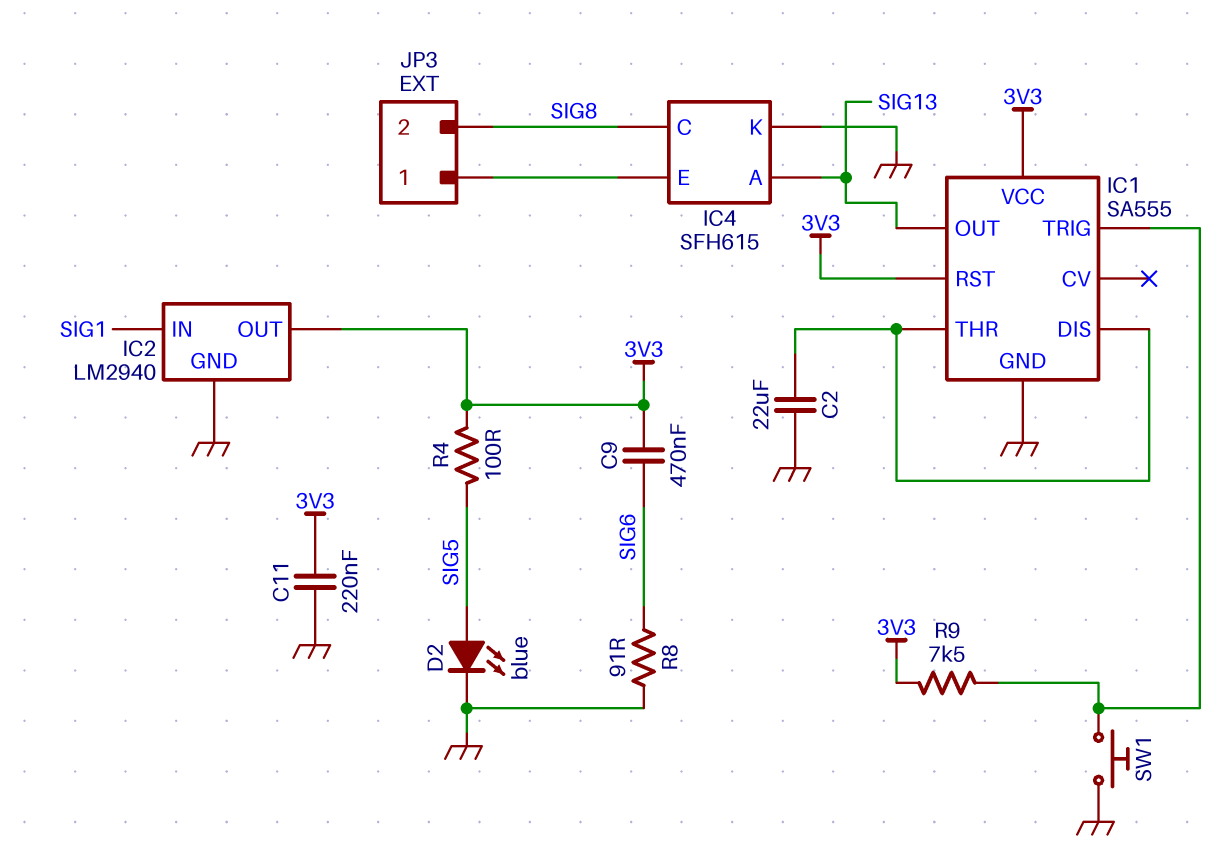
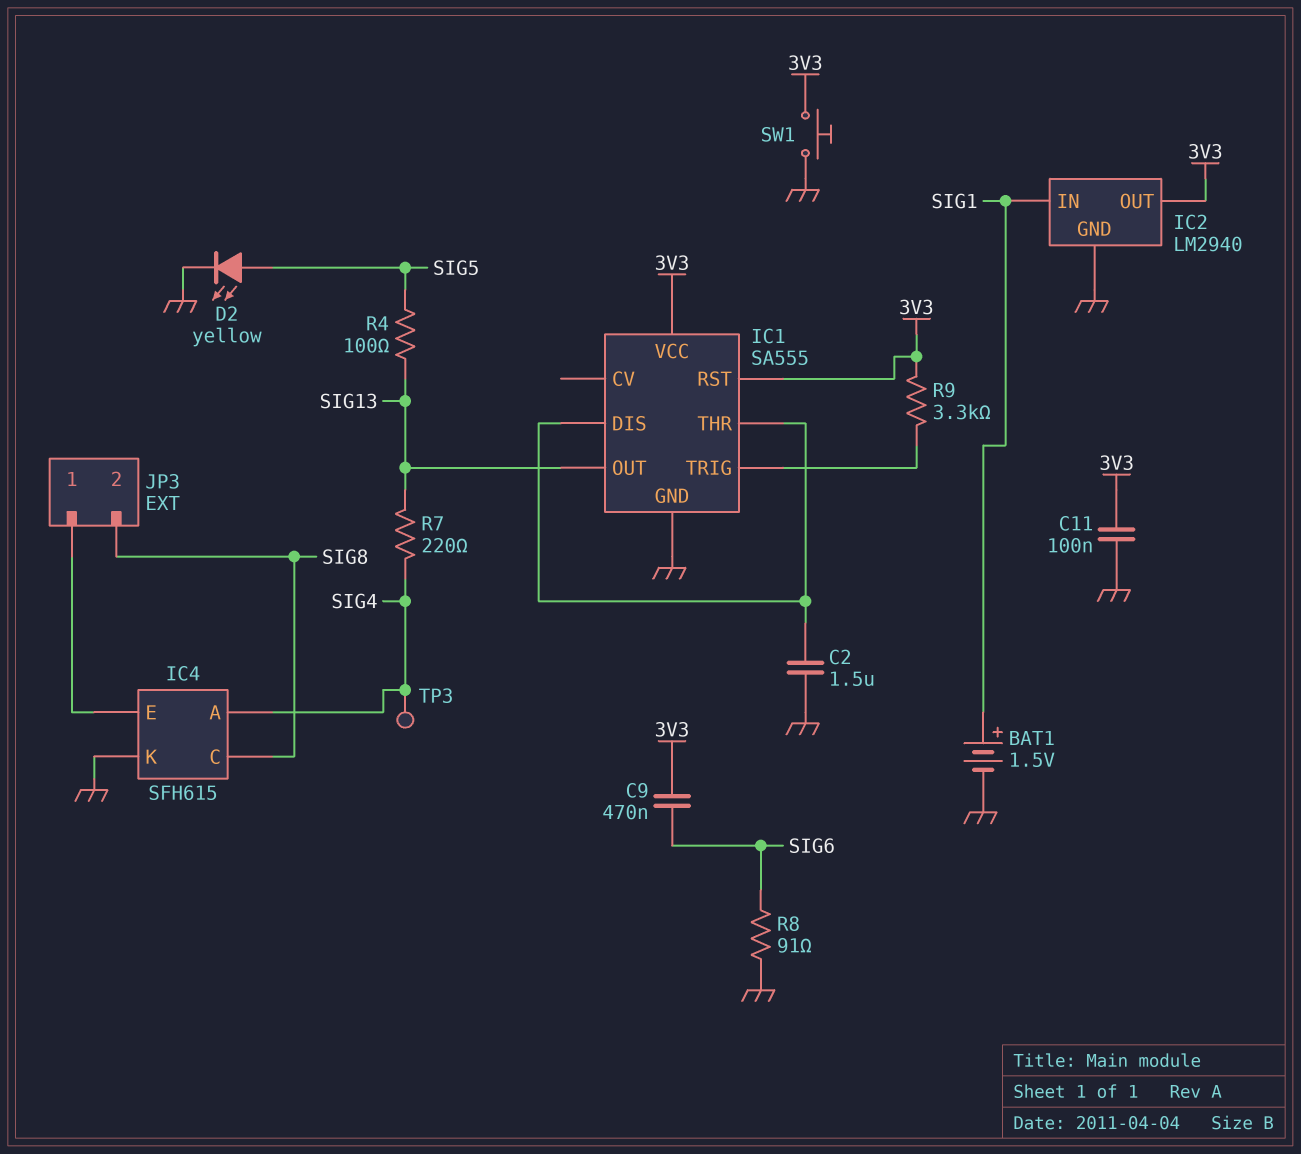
BAT1: none -> 1.5V (plus SIG1, minus GND)
C2: 22uF (GND, IC1/DIS) -> 1.5uF (GND, IC1/DIS)
C11: 220nF (3V3, GND) -> 100nF (3V3, GND)
D2: LED blue (A SIG5, K GND) -> LED yellow (A SIG5, K GND)
IC4 pin A: SIG13 -> SIG4
R4: 100 (3V3, SIG5) -> 100 (SIG5, SIG13)
R7: none -> 220 (SIG4, SIG13)
R9: 7.5k (3V3, IC1/TRIG) -> 3.3k (3V3, IC1/TRIG)
SW1: button (GND, IC1/TRIG) -> button (3V3, GND)
TP3: none -> test point (SIG4)

